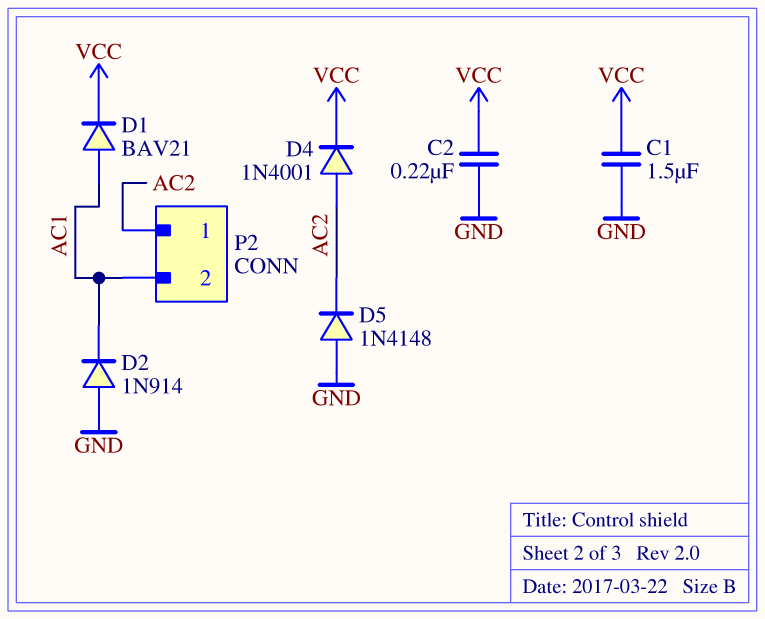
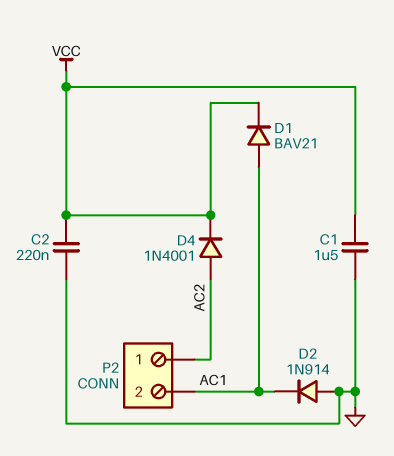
D5: diode 1N4148 (A GND, K AC2) -> none

